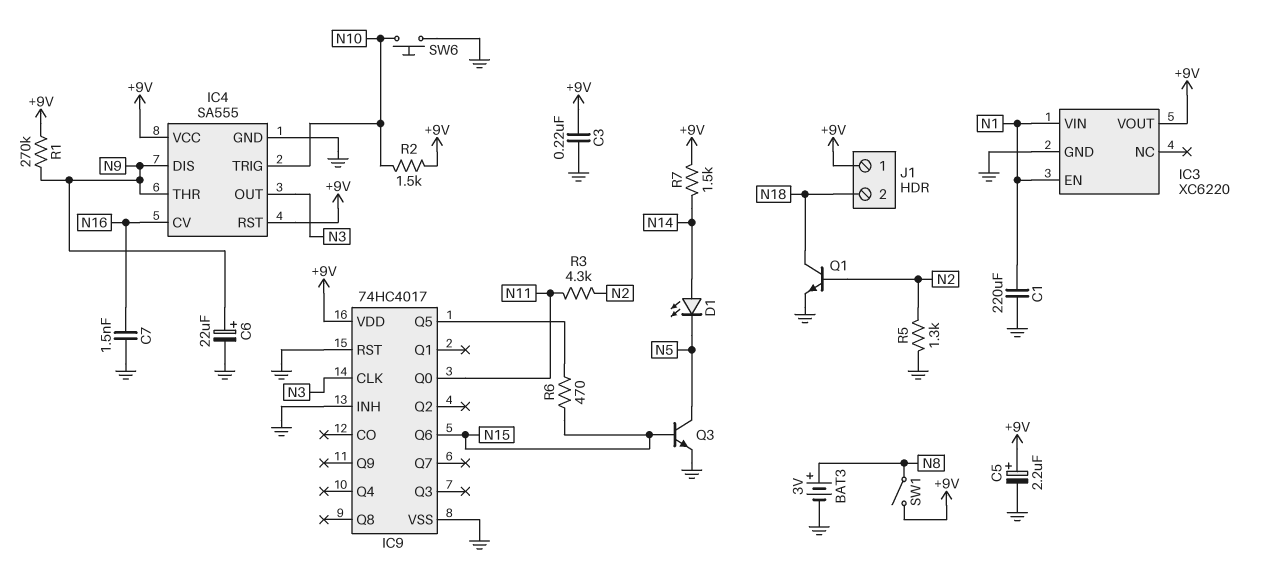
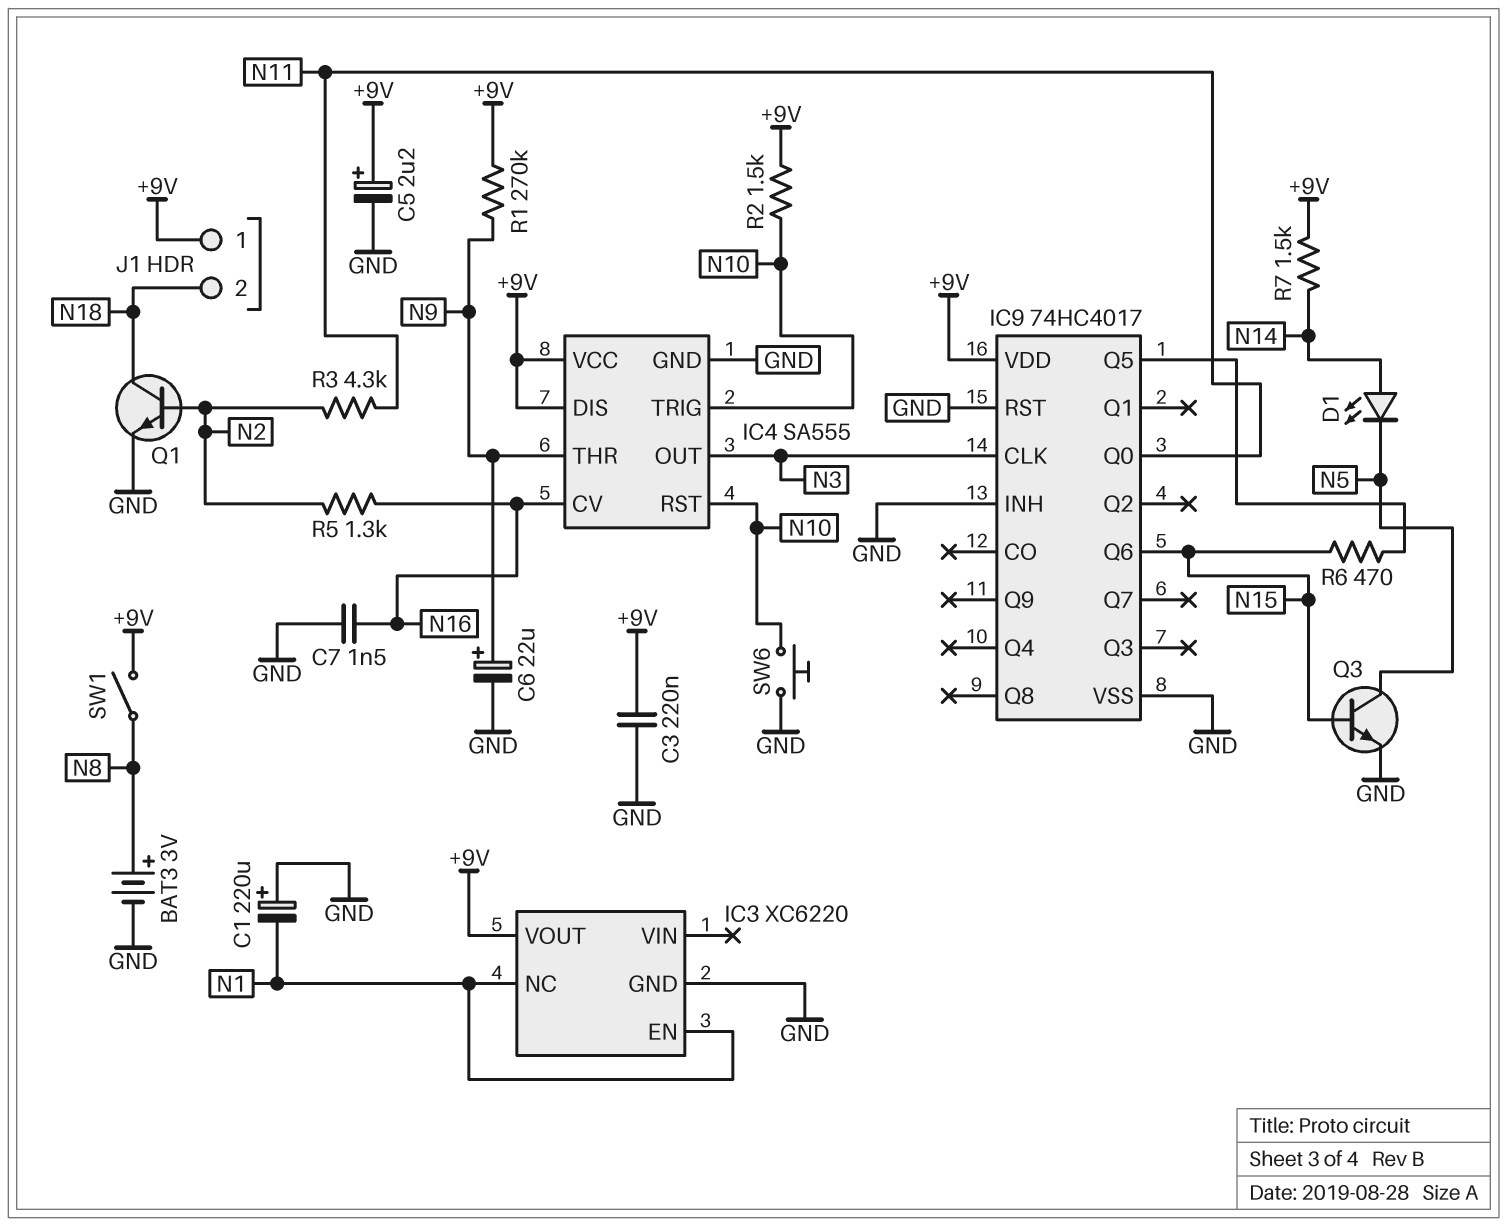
C1: 220uF (GND, N1) -> 220uF (plus GND, minus N1)
IC3 pin NC: none -> N1
IC3 pin VIN: N1 -> none
IC4 pin DIS: N9 -> +9V
IC4 pin RST: +9V -> N10
R5: 1.3k (GND, N2) -> 1.3k (N2, N16)

